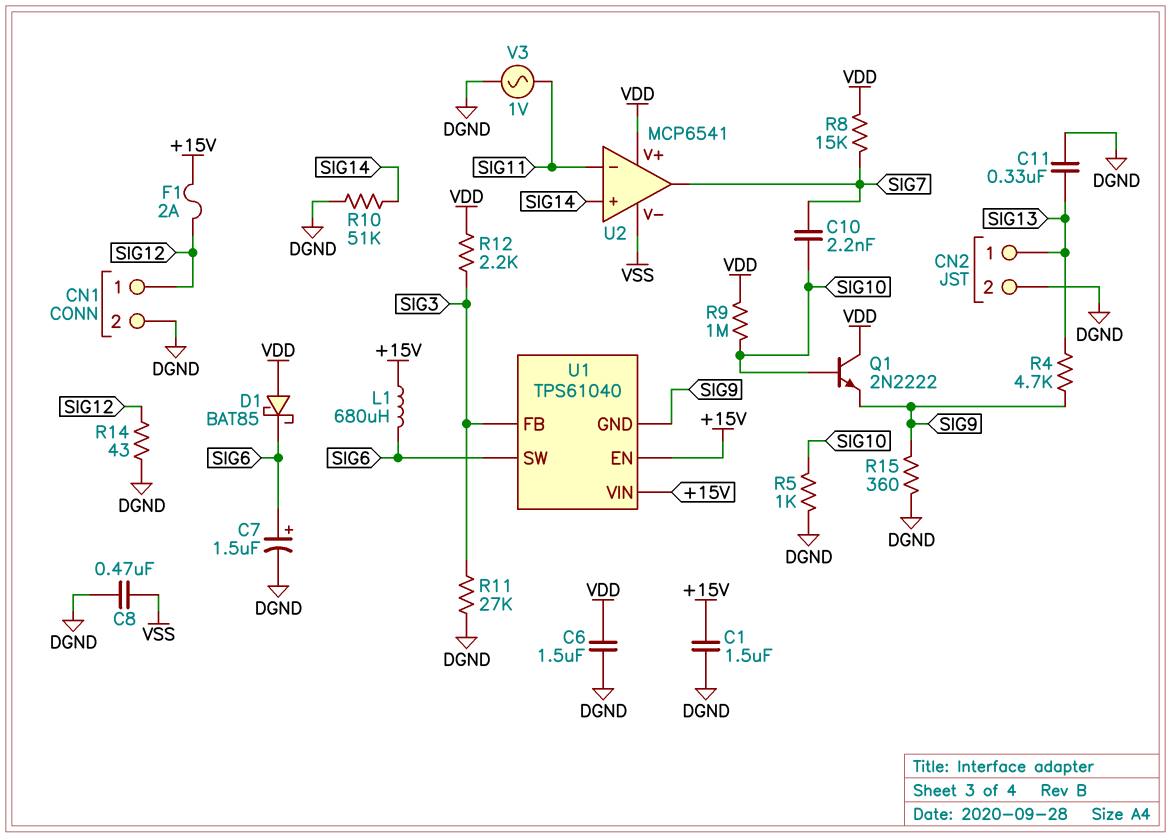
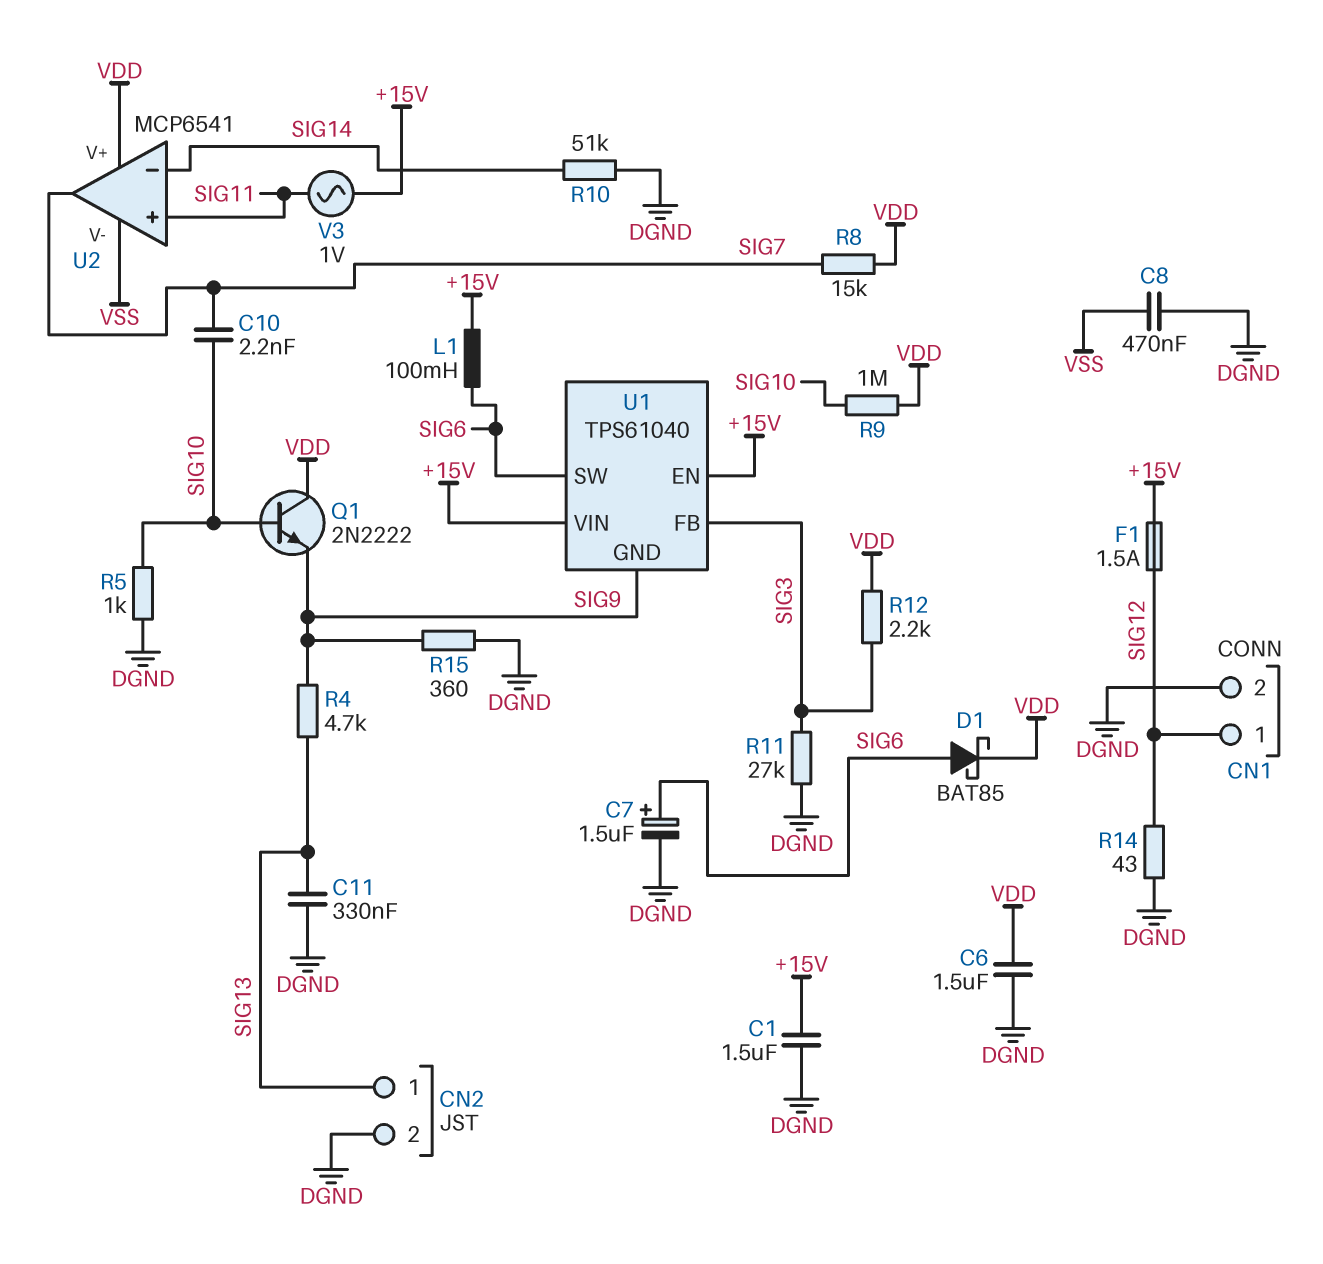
D1: schottky BAT85 (A VDD, K SIG6) -> schottky BAT85 (A SIG6, K VDD)
F1: 2A (+15V, SIG12) -> 1.5A (+15V, SIG12)
L1: 680uH (+15V, SIG6) -> 100mH (+15V, SIG6)
U2 pin in+: SIG14 -> SIG11
U2 pin in-: SIG11 -> SIG14
V3: AC 1V (DGND, SIG11) -> AC 1V (+15V, SIG11)

